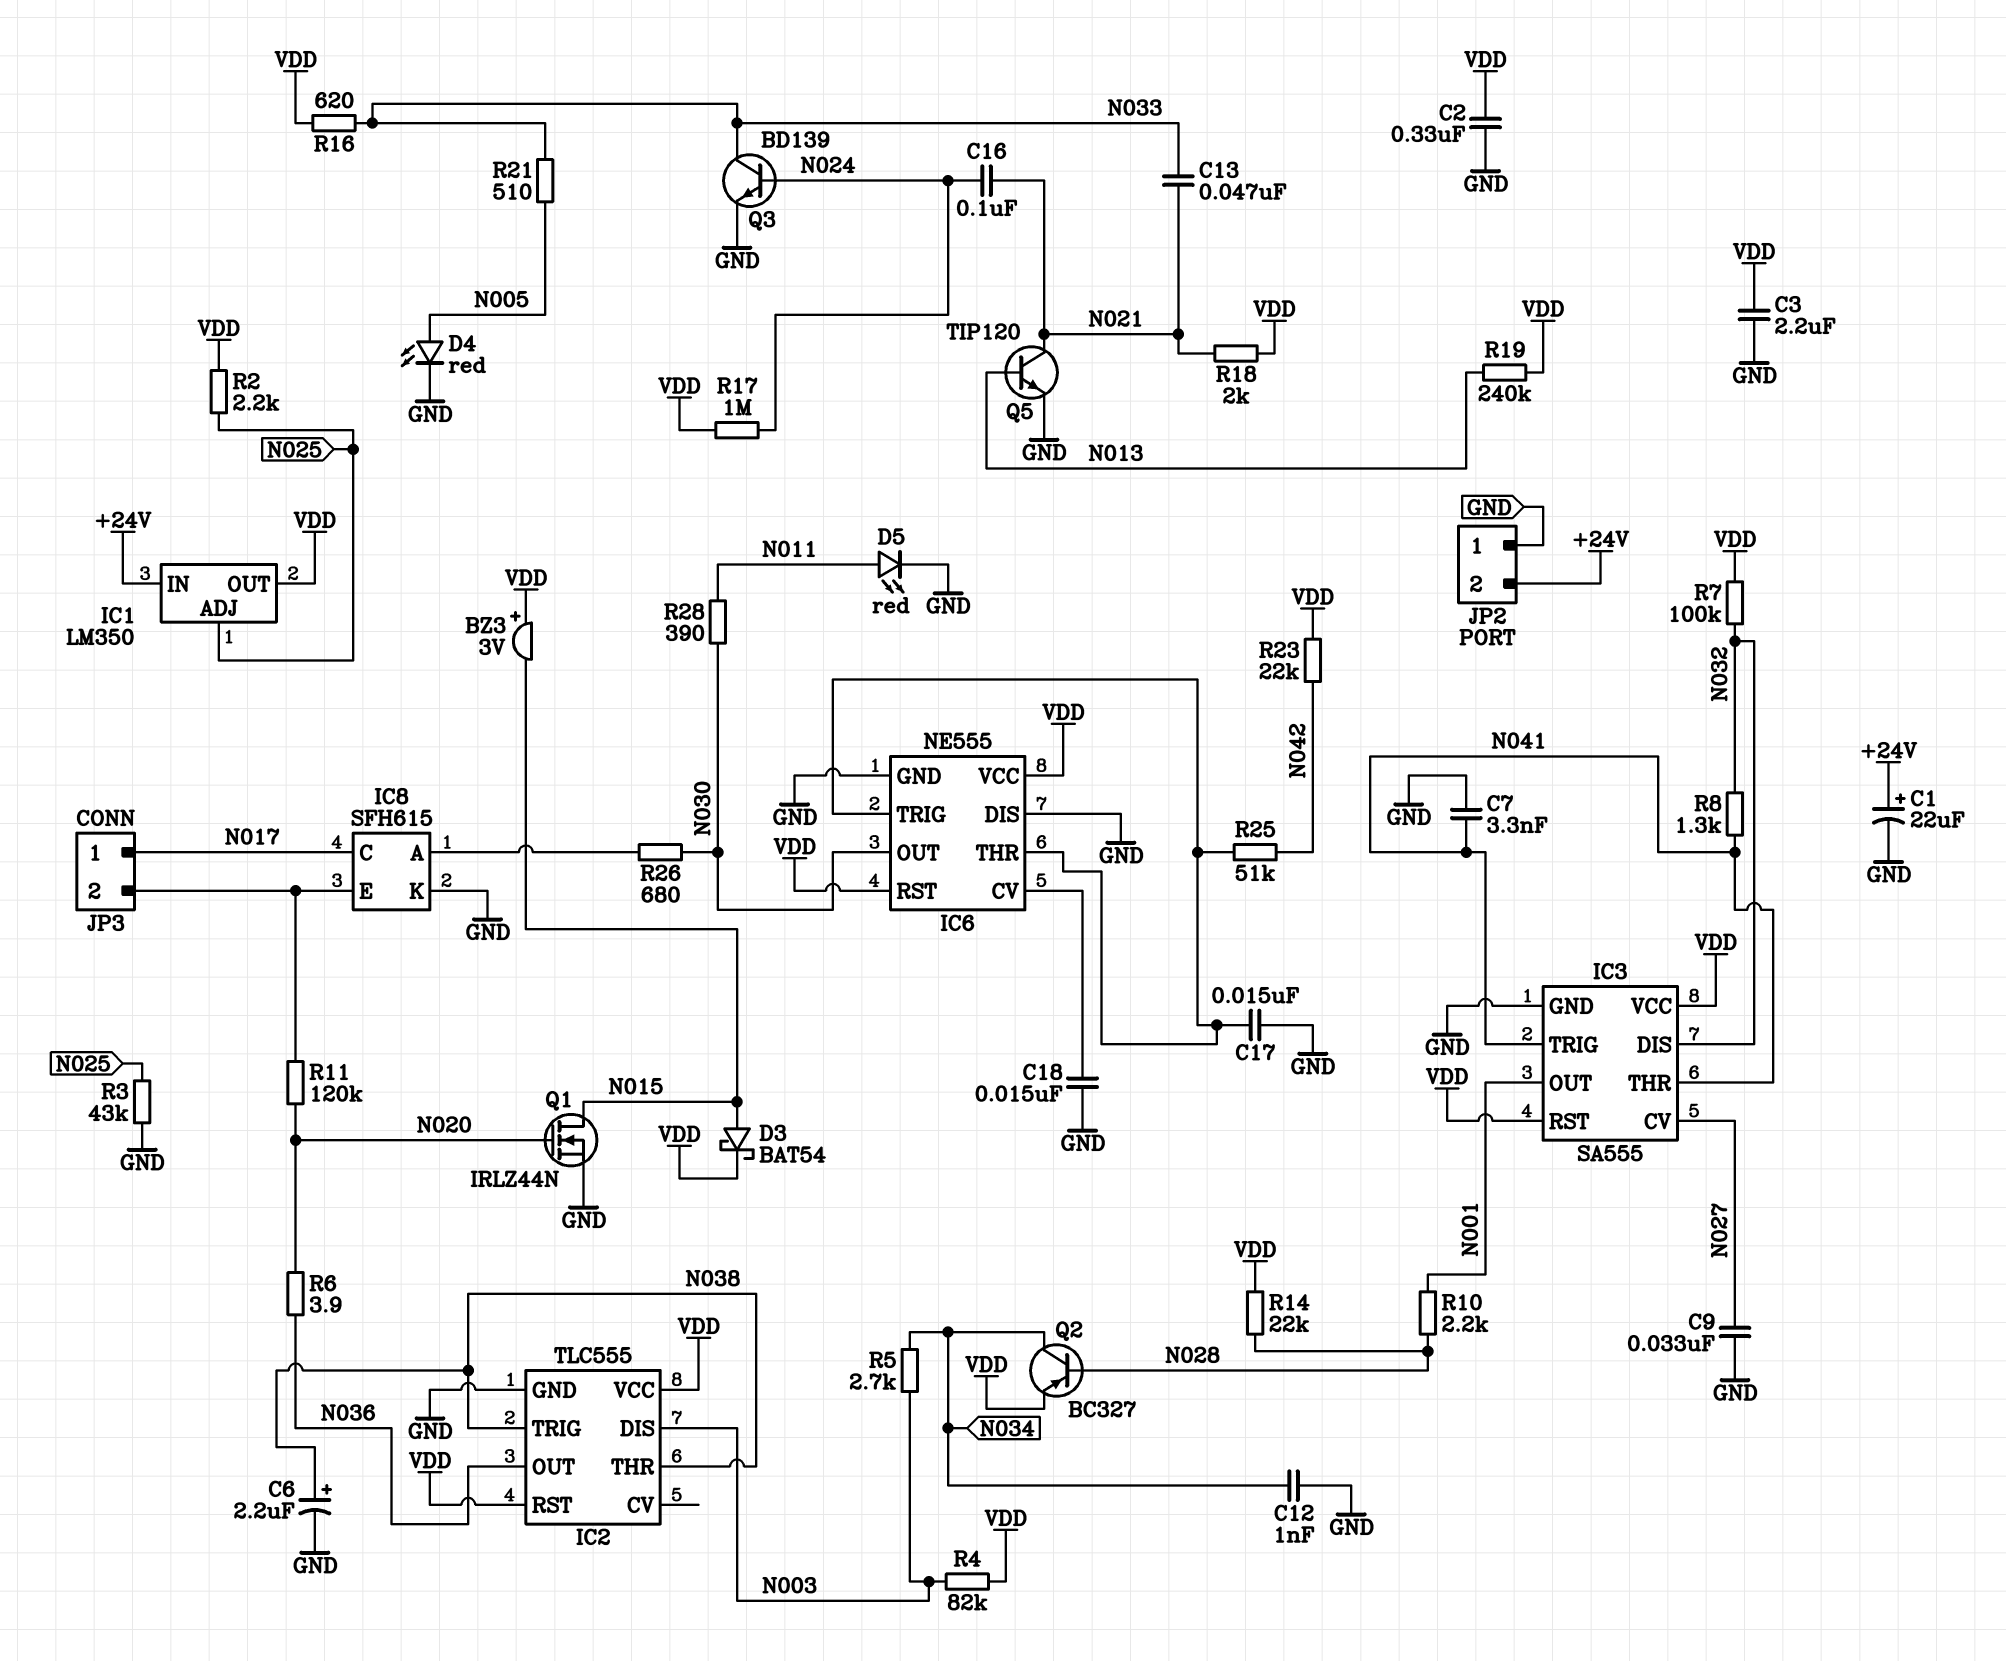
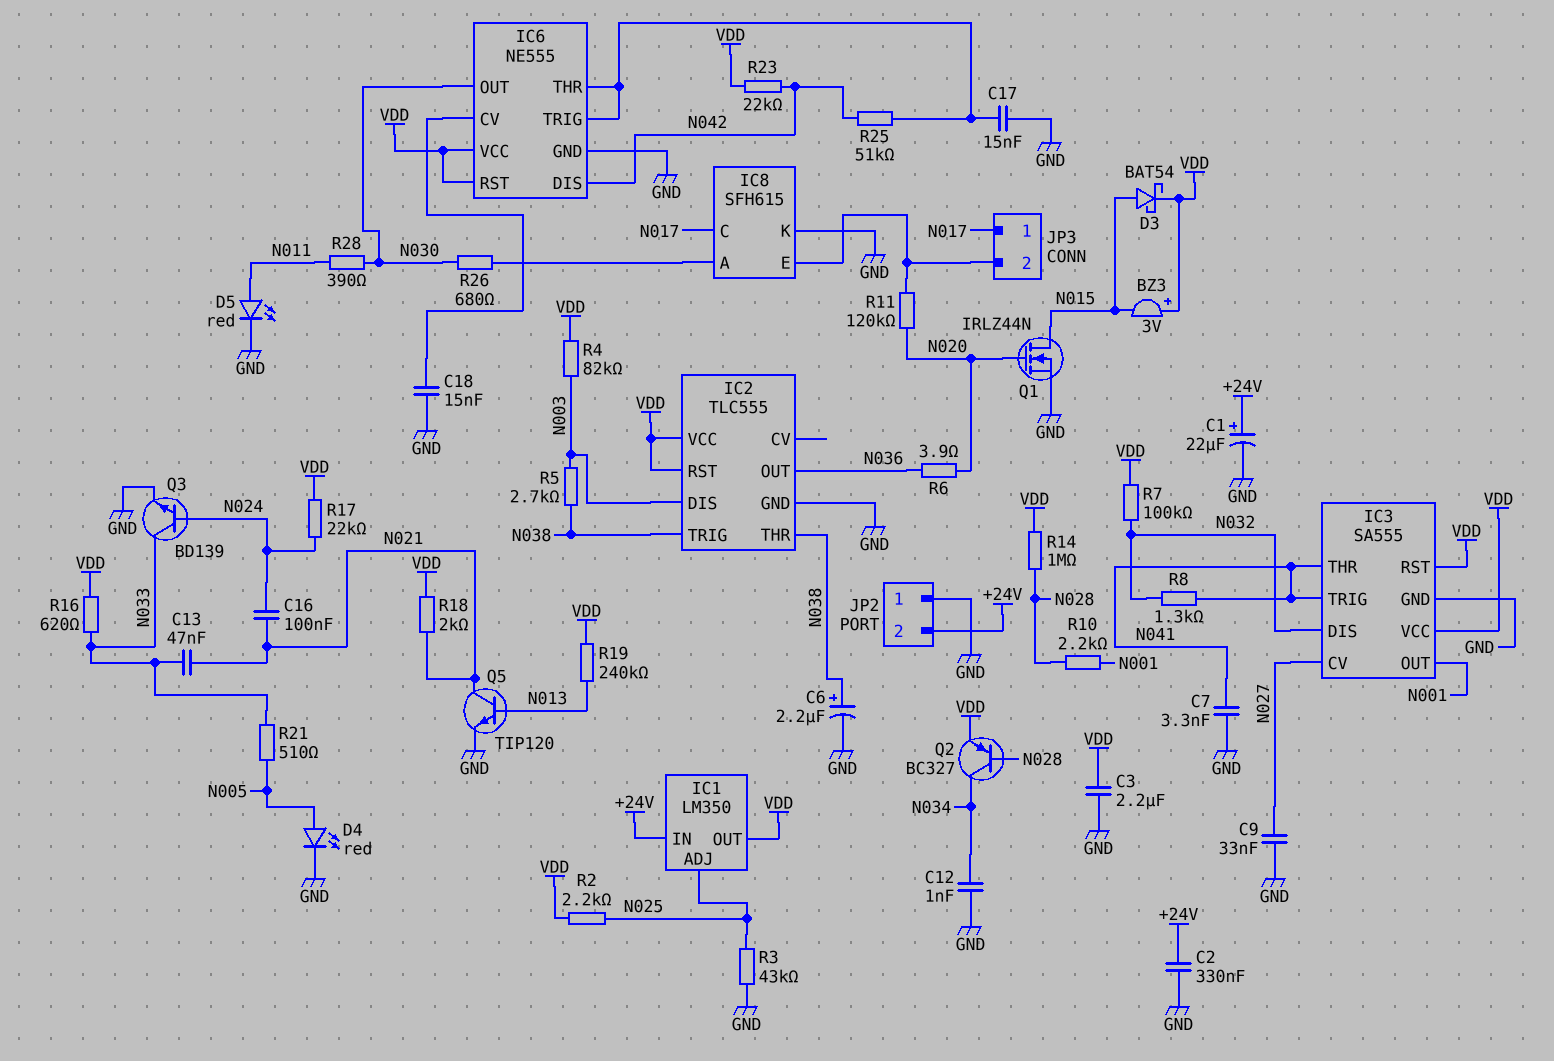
C2: 330nF (GND, VDD) -> 330nF (+24V, GND)
IC6 pin DIS: GND -> N042
R5: 2.7k (N003, N034) -> 2.7k (N003, N038)
R14: 22k (N028, VDD) -> 1M (N028, VDD)
R17: 1M (N024, VDD) -> 22k (N024, VDD)

